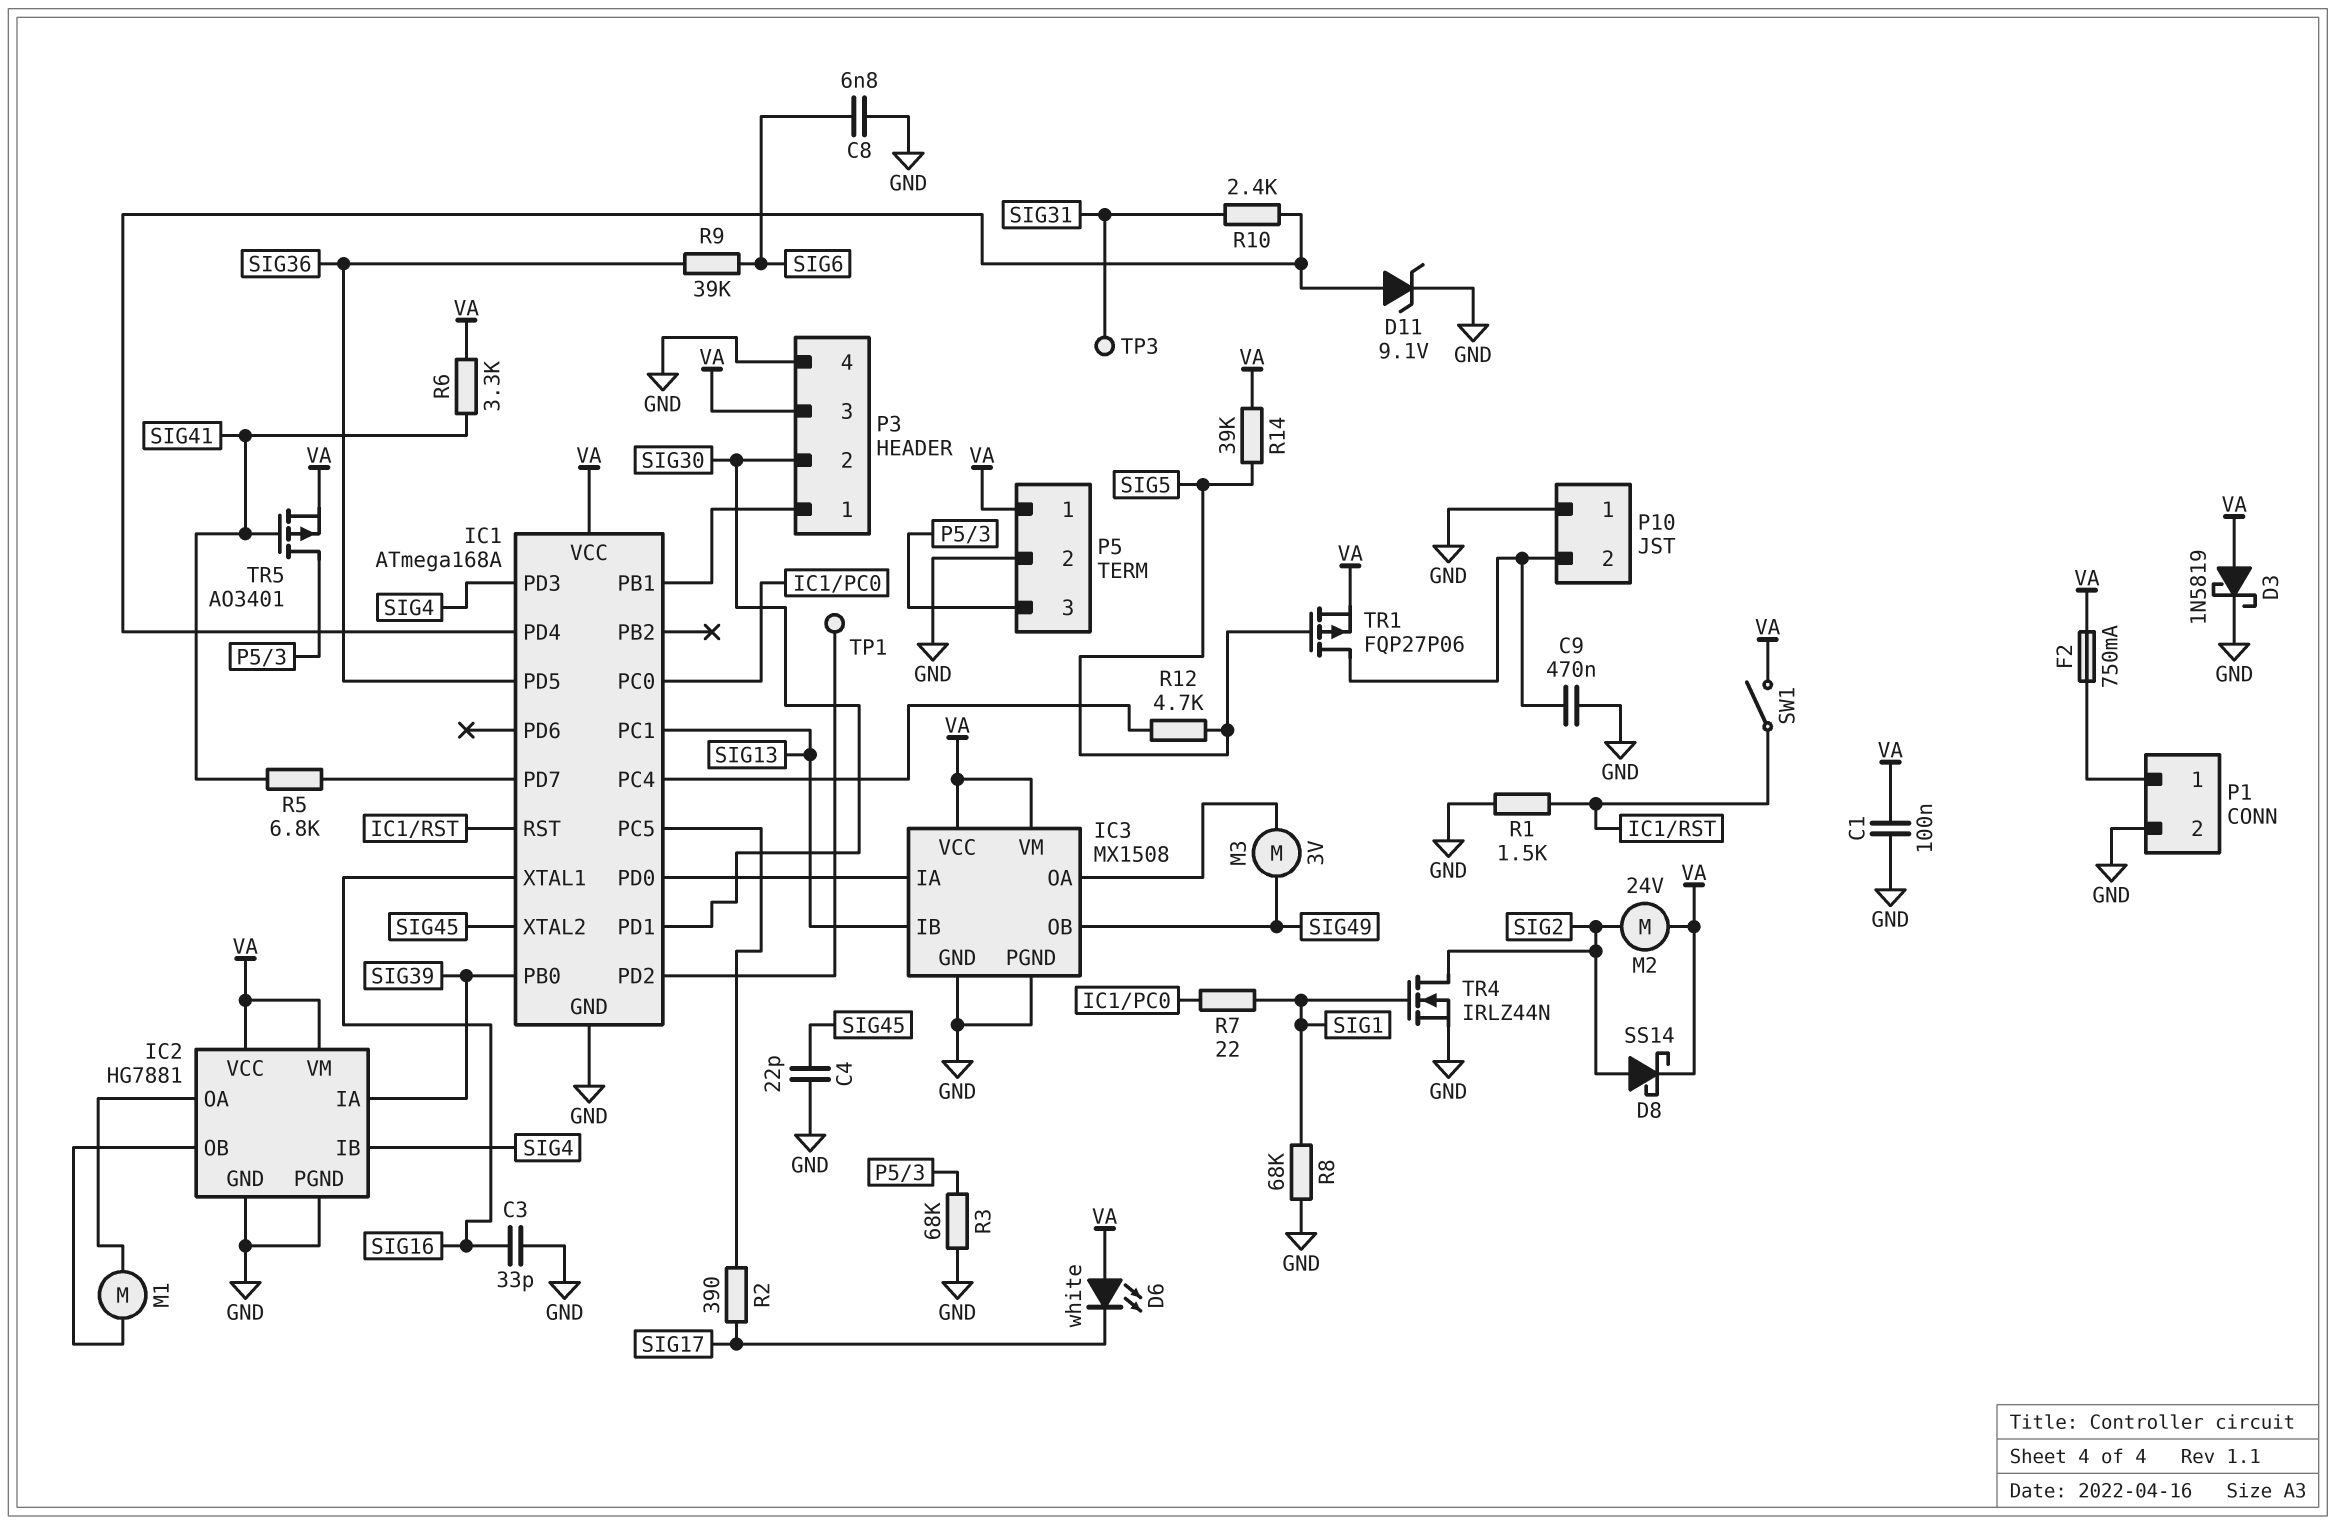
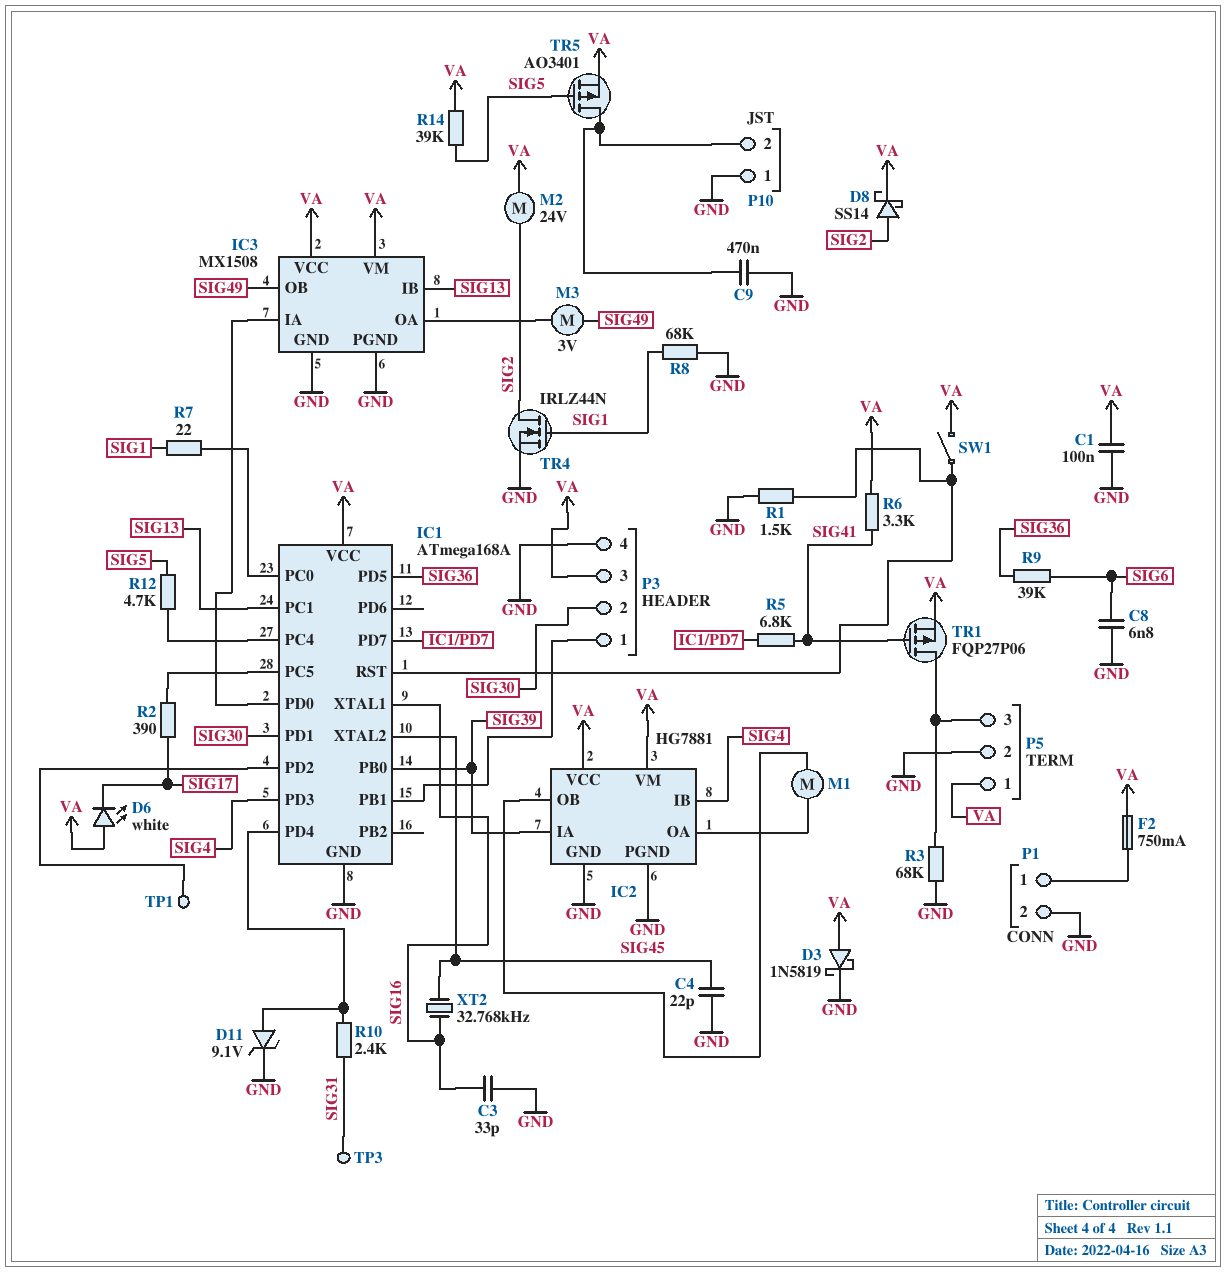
TR1: PMOS FQP27P06 (G SIG5, D P10/2, S VA) -> PMOS FQP27P06 (G SIG41, D P5/3, S VA)
TR5: PMOS AO3401 (G SIG41, D P5/3, S VA) -> PMOS AO3401 (G SIG5, D P10/2, S VA)
XT2: none -> 32.768kHz (SIG16, SIG45)

